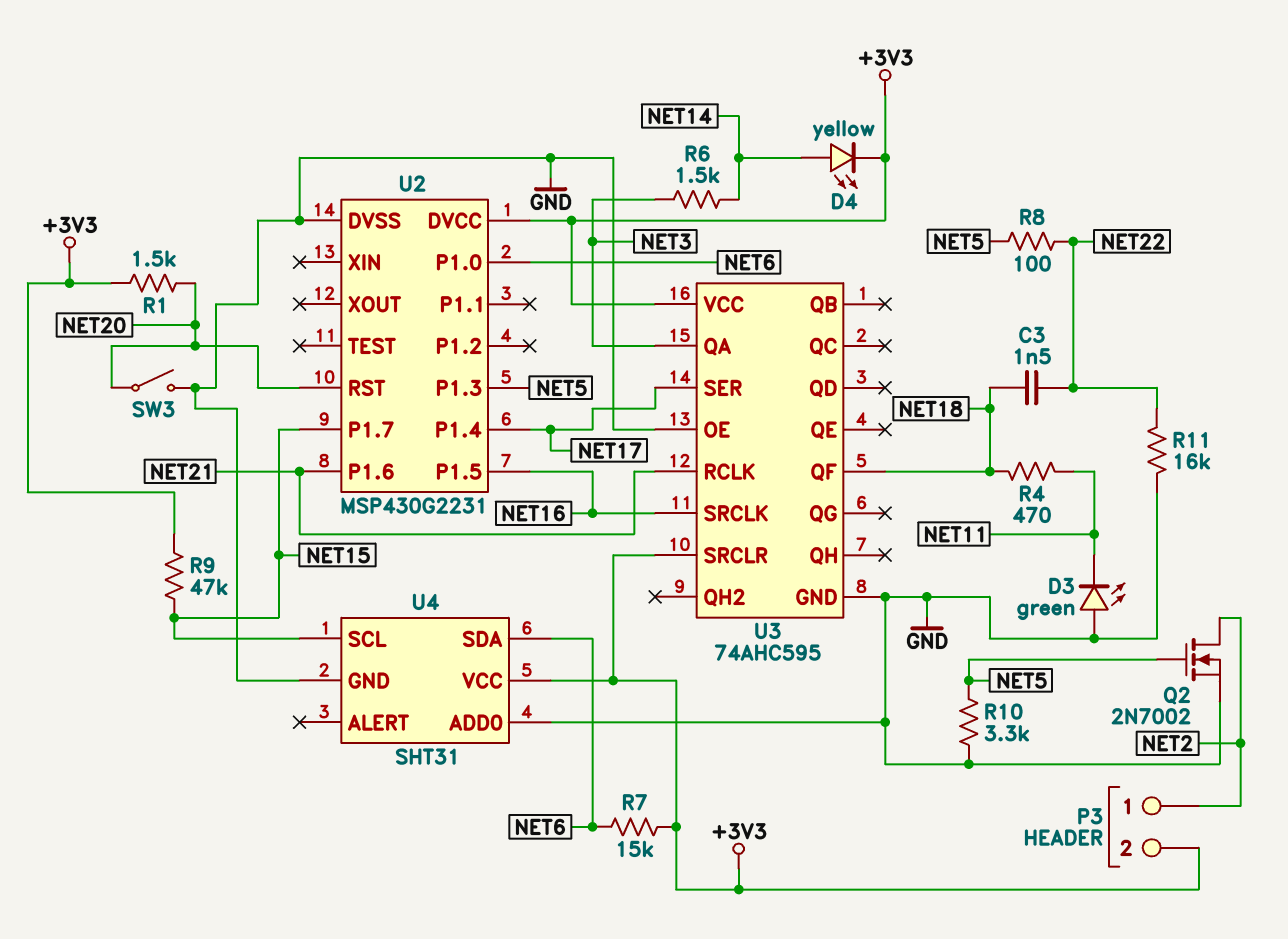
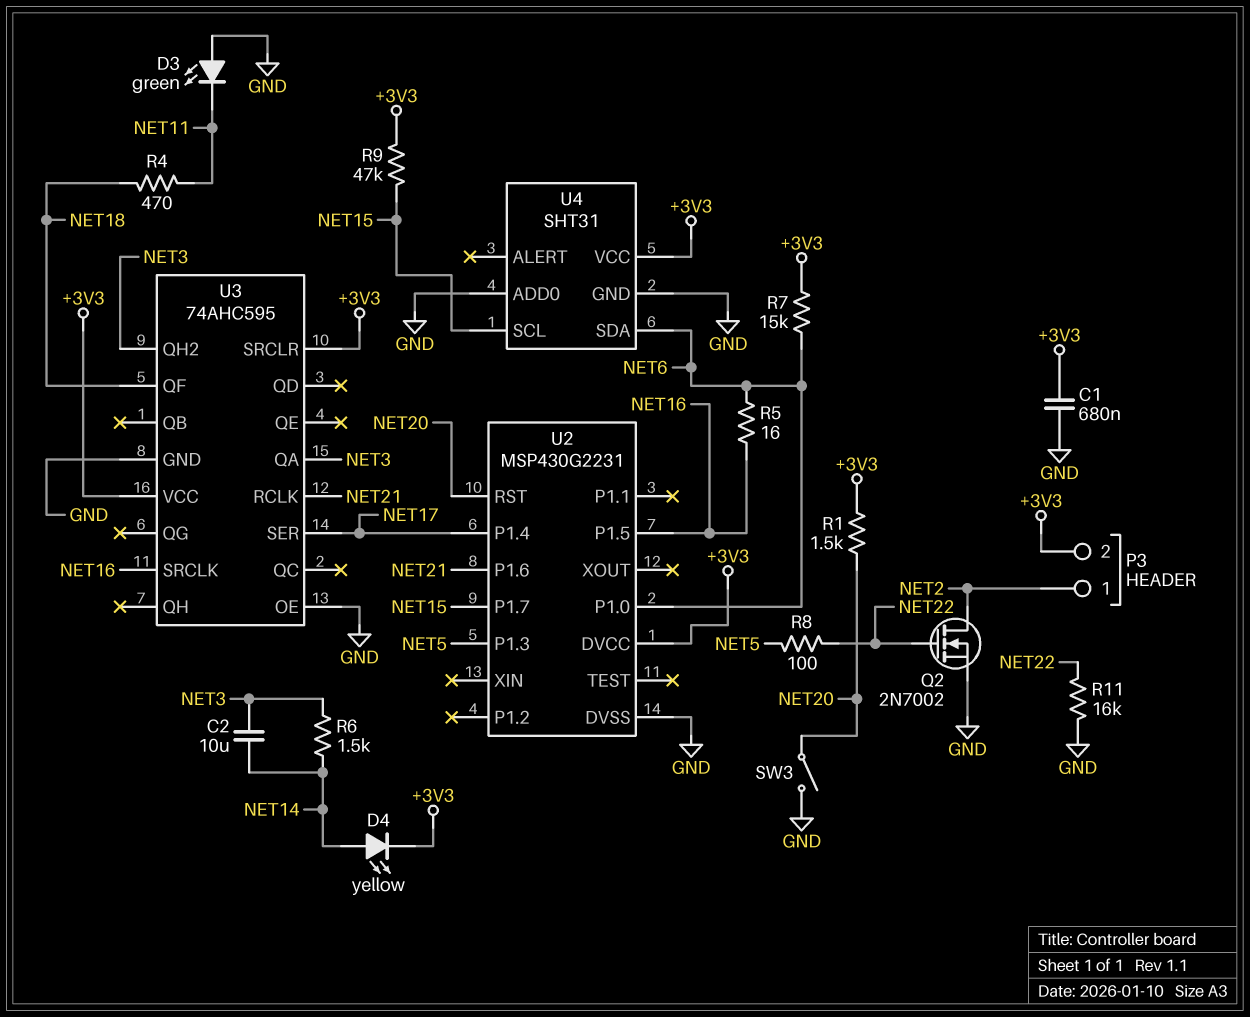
C1: none -> 680nF (+3V3, GND)
C2: none -> 10uF (NET3, NET14)
C3: 1.5nF (NET18, NET22) -> none
Q2: NMOS 2N7002 (G NET5, D NET2, S GND) -> NMOS 2N7002 (G NET22, D NET2, S GND)
R5: none -> 16 (NET6, NET16)
R10: 3.3k (GND, NET5) -> none
U3 pin QH2: none -> NET3

